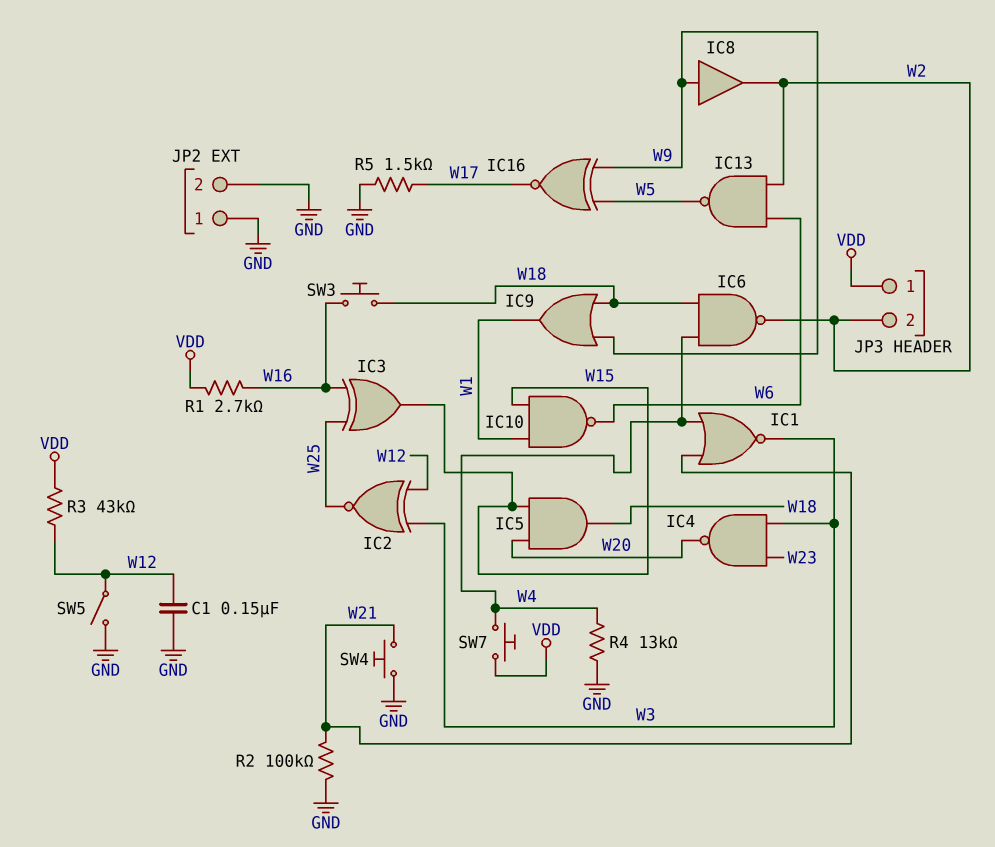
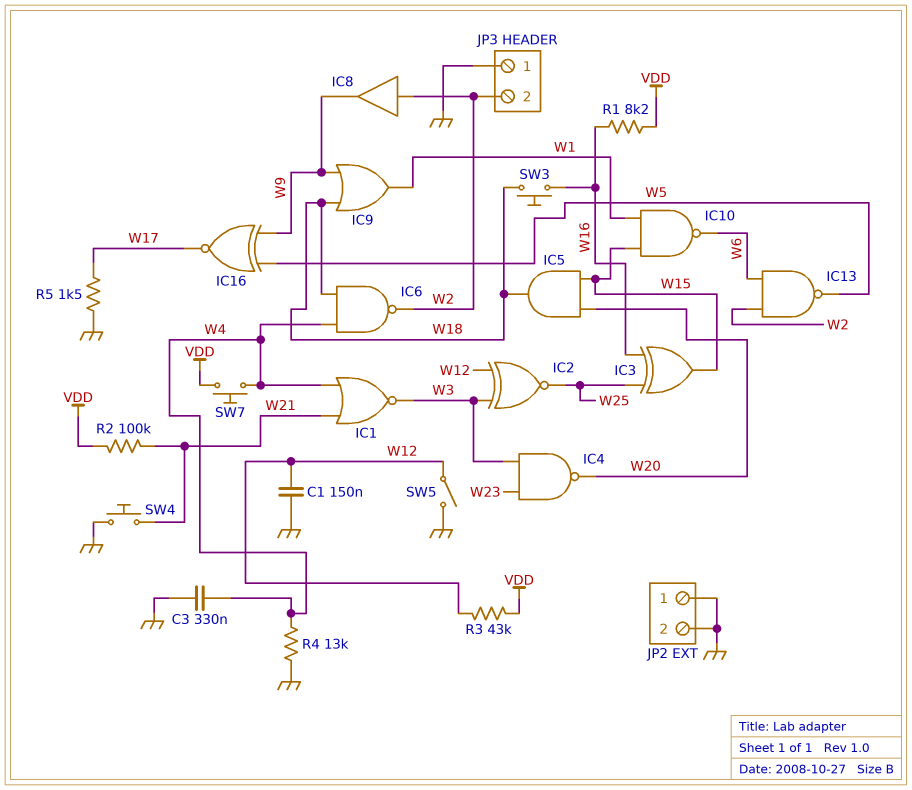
C3: none -> 330nF (GND, W4)
IC8: buffer (in W9, out W2) -> buffer (in W2, out W9)
JP3 pin 1: VDD -> GND
R1: 2.7k (VDD, W16) -> 8.2k (VDD, W16)
R2: 100k (GND, W21) -> 100k (VDD, W21)

